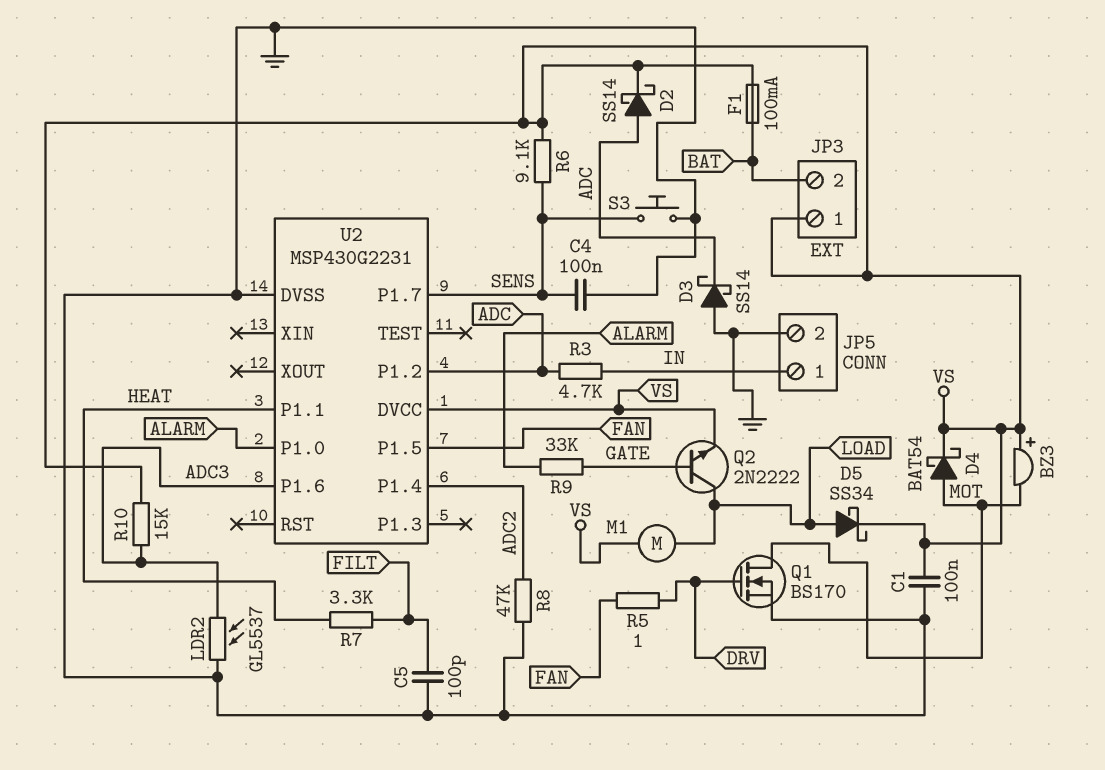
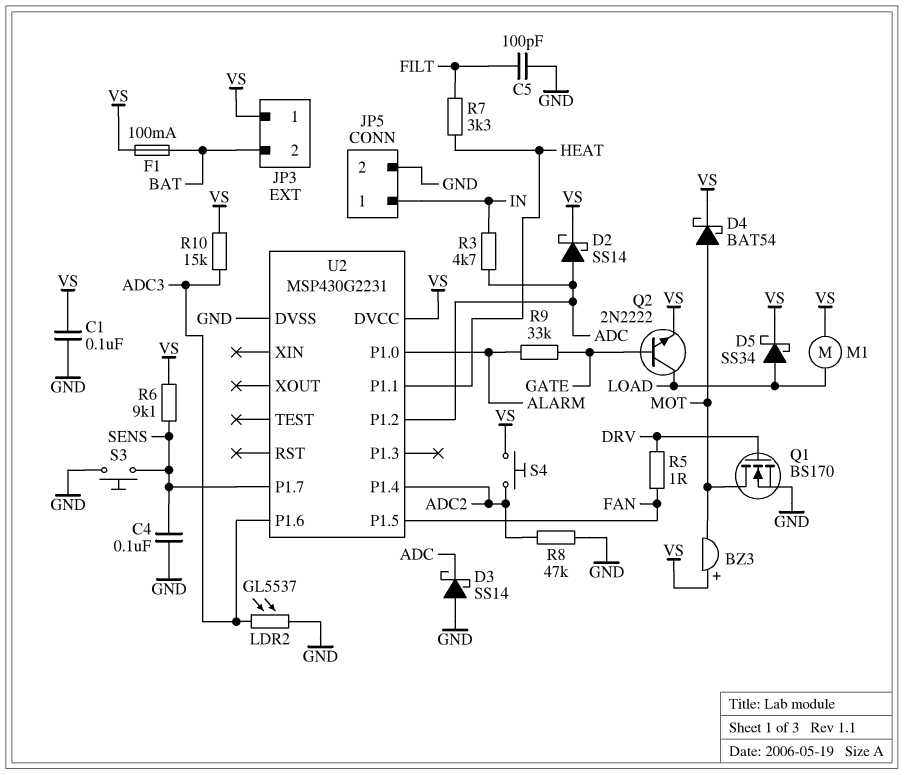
S4: none -> button (ADC2, VS)

